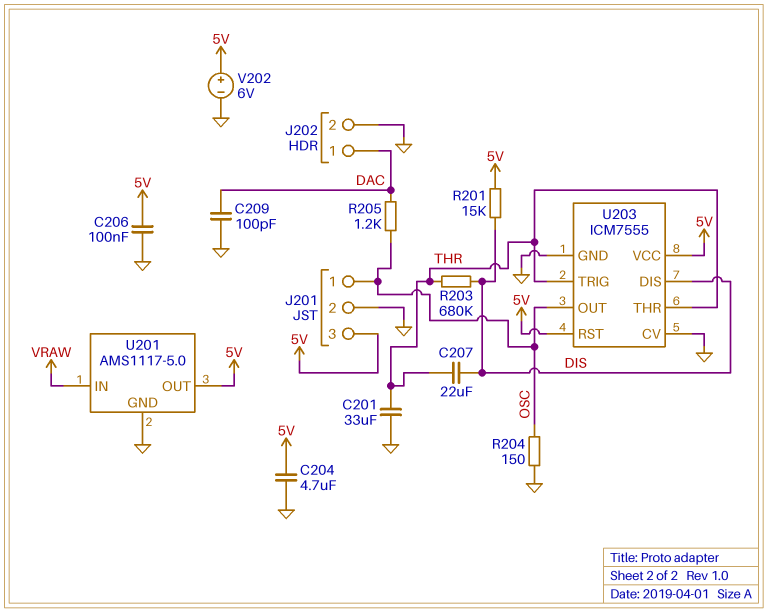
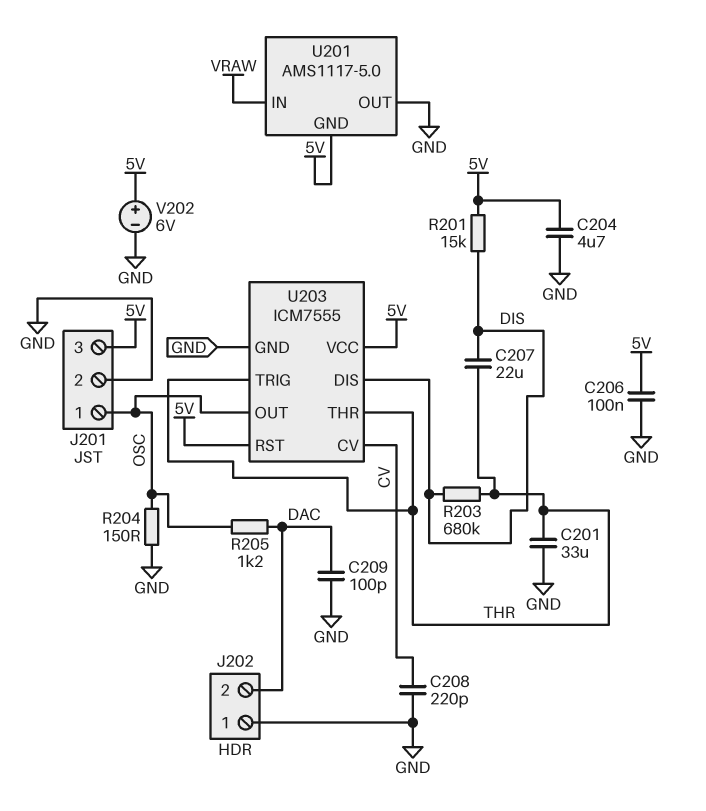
C208: none -> 220pF (CV, GND)
J202 pin 1: DAC -> GND
J202 pin 2: GND -> DAC
U201 pin GND: GND -> 5V
U201 pin OUT: 5V -> GND
U203 pin CV: GND -> CV

